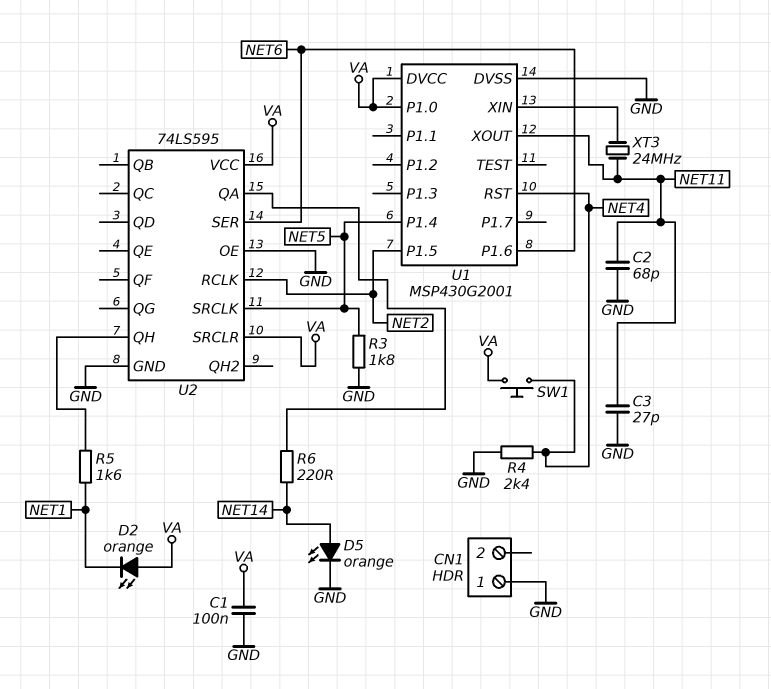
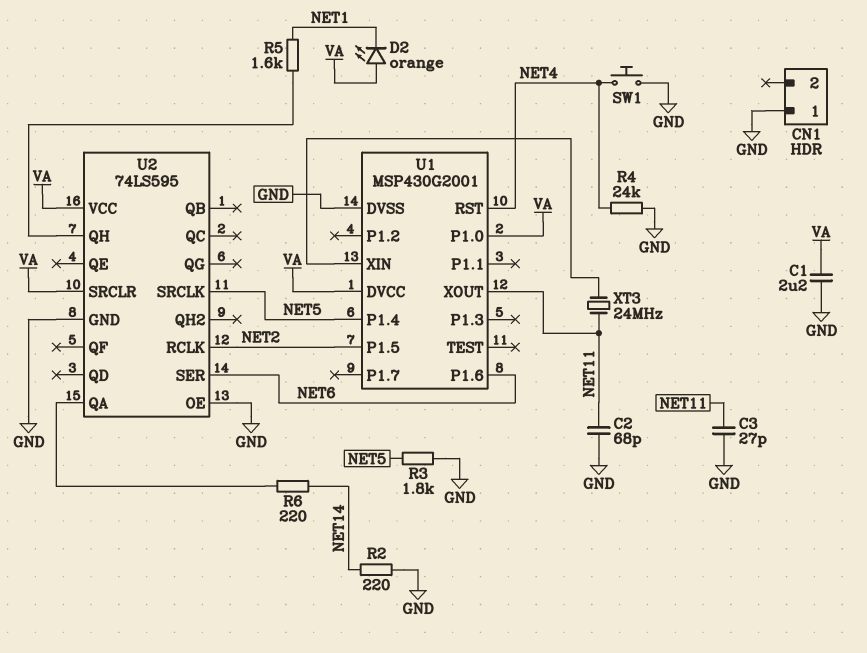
C1: 100nF (GND, VA) -> 2.2uF (GND, VA)
D5: LED orange (A NET14, K GND) -> none
R2: none -> 220 (GND, NET14)
R4: 2.4k (GND, NET4) -> 24k (GND, NET4)
SW1: button (NET4, VA) -> button (GND, NET4)

